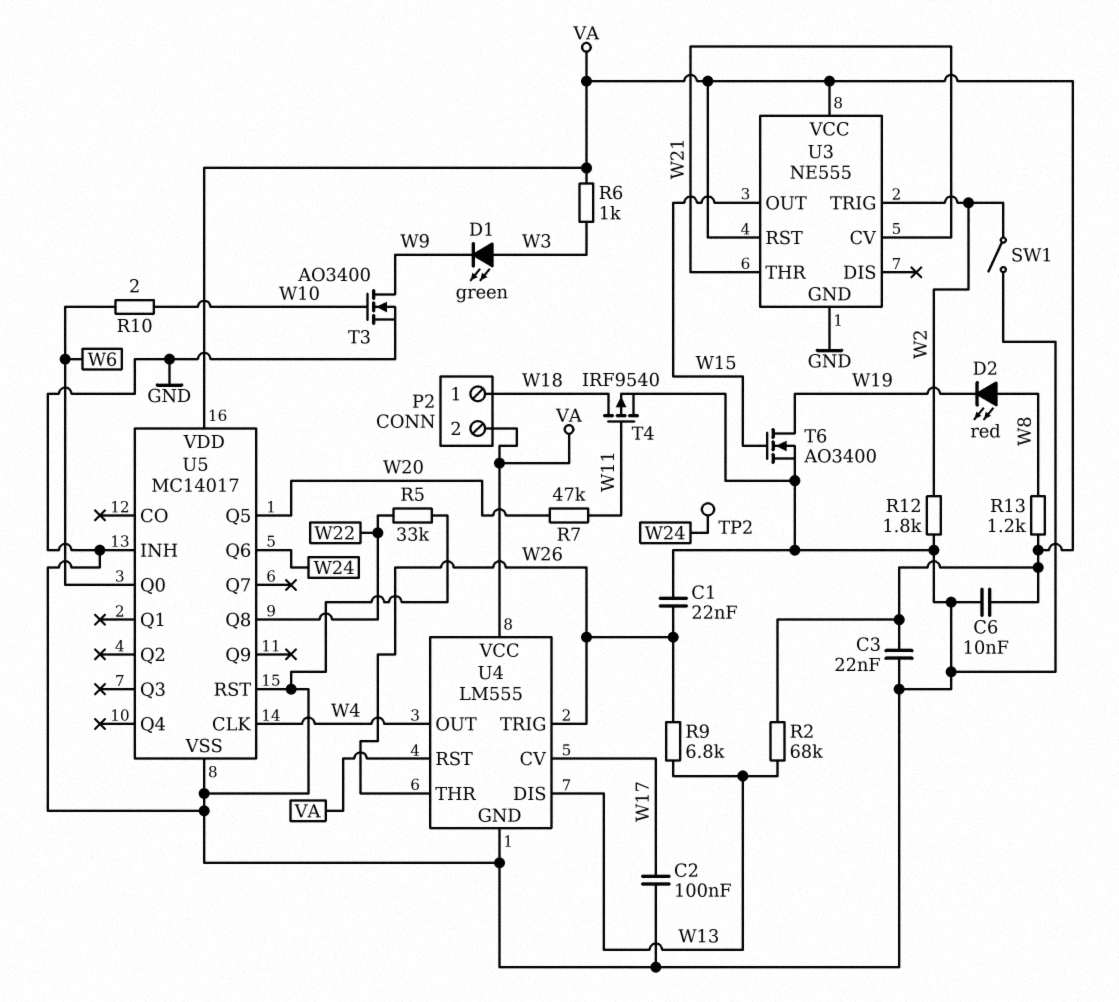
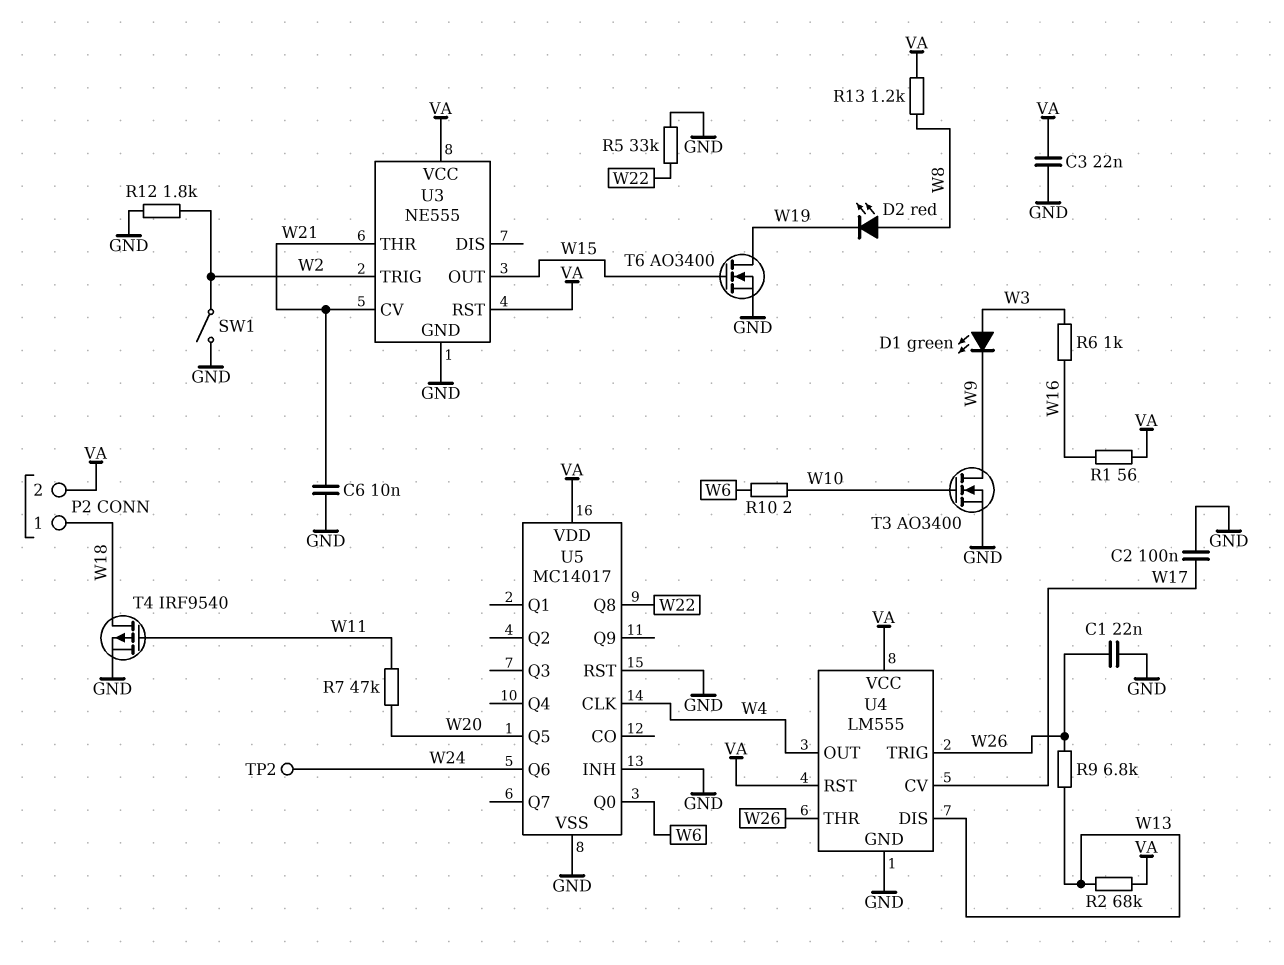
C6: 10nF (GND, VA) -> 10nF (GND, W21)
R1: none -> 56 (VA, W16)
R6: 1k (VA, W3) -> 1k (W3, W16)

